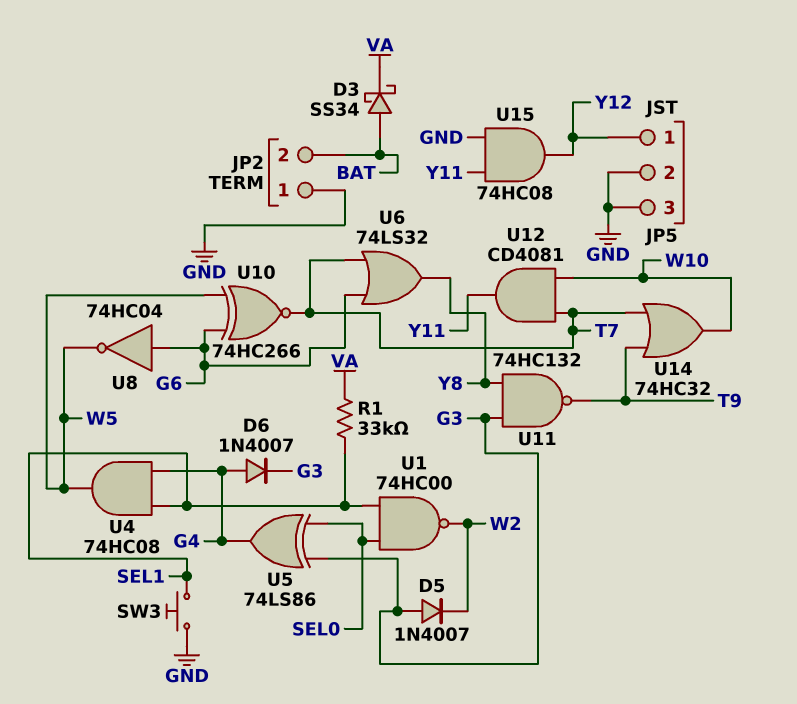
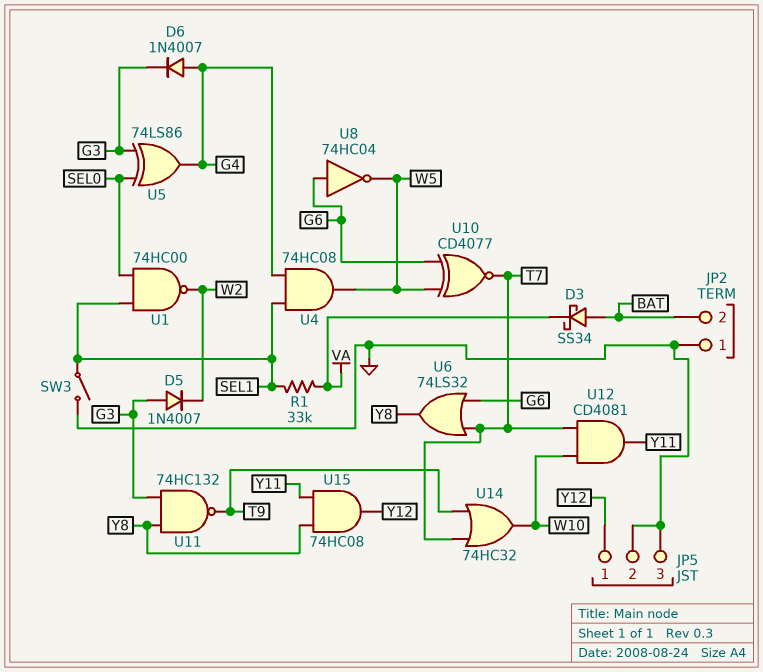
SW3: button (GND, SEL1) -> switch (GND, SEL1)
U10: XNOR 74HC266 (in G6, in W5, out T7) -> XNOR CD4077 (in G6, in W5, out T7)
U15: AND 74HC08 (in GND, in Y11, out Y12) -> AND 74HC08 (in Y8, in Y11, out Y12)

